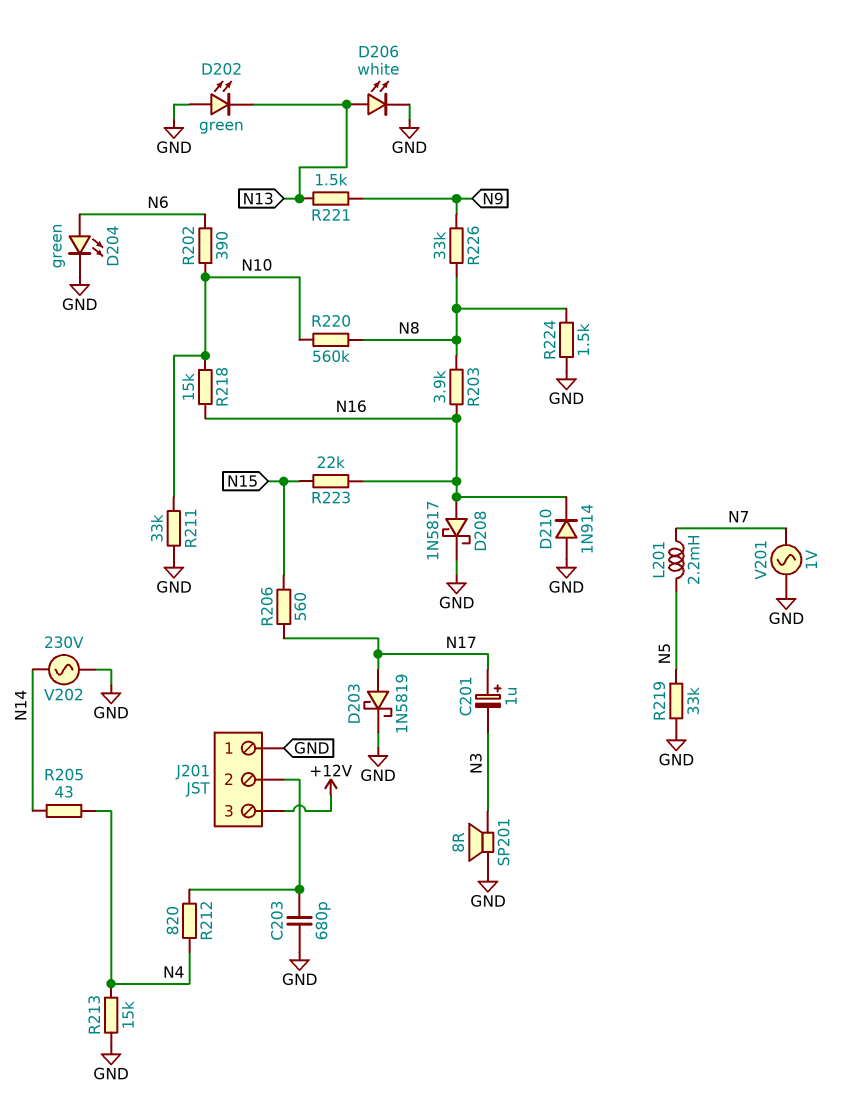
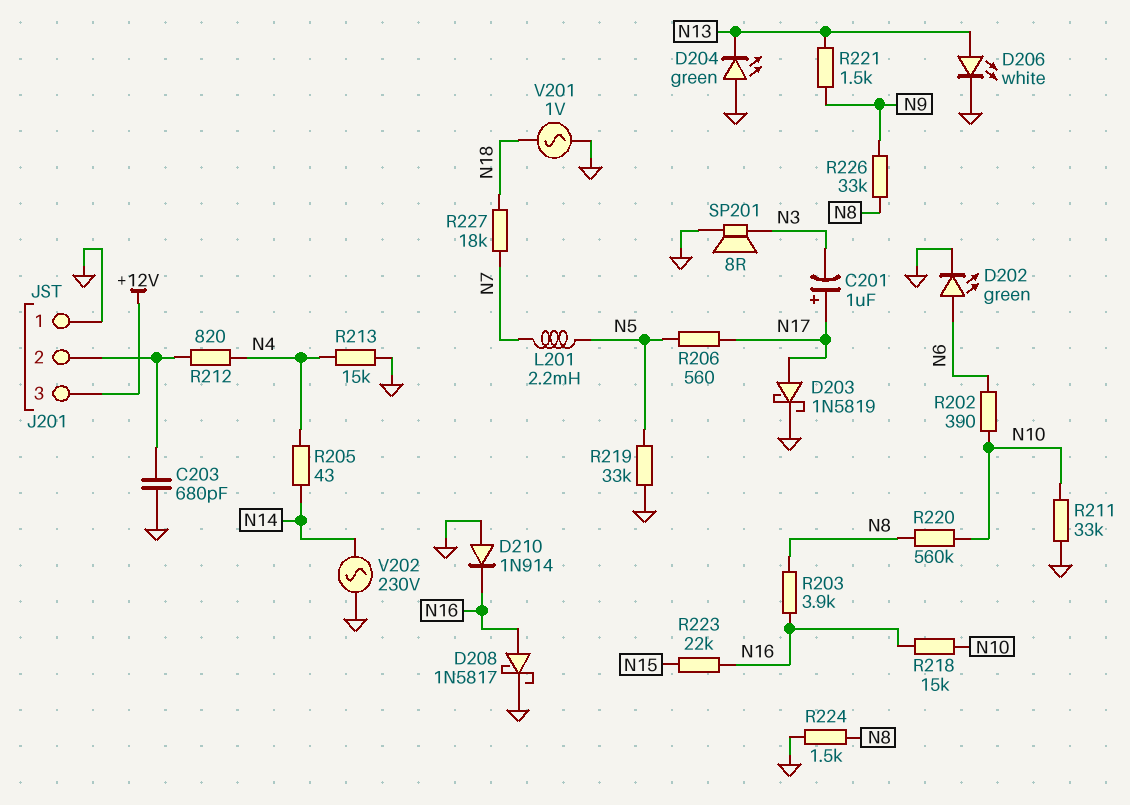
D202: LED green (A GND, K N13) -> LED green (A N6, K GND)
D204: LED green (A N6, K GND) -> LED green (A GND, K N13)
R206: 560 (N15, N17) -> 560 (N5, N17)
R227: none -> 18k (N7, N18)
V201: AC 1V (GND, N7) -> AC 1V (GND, N18)

